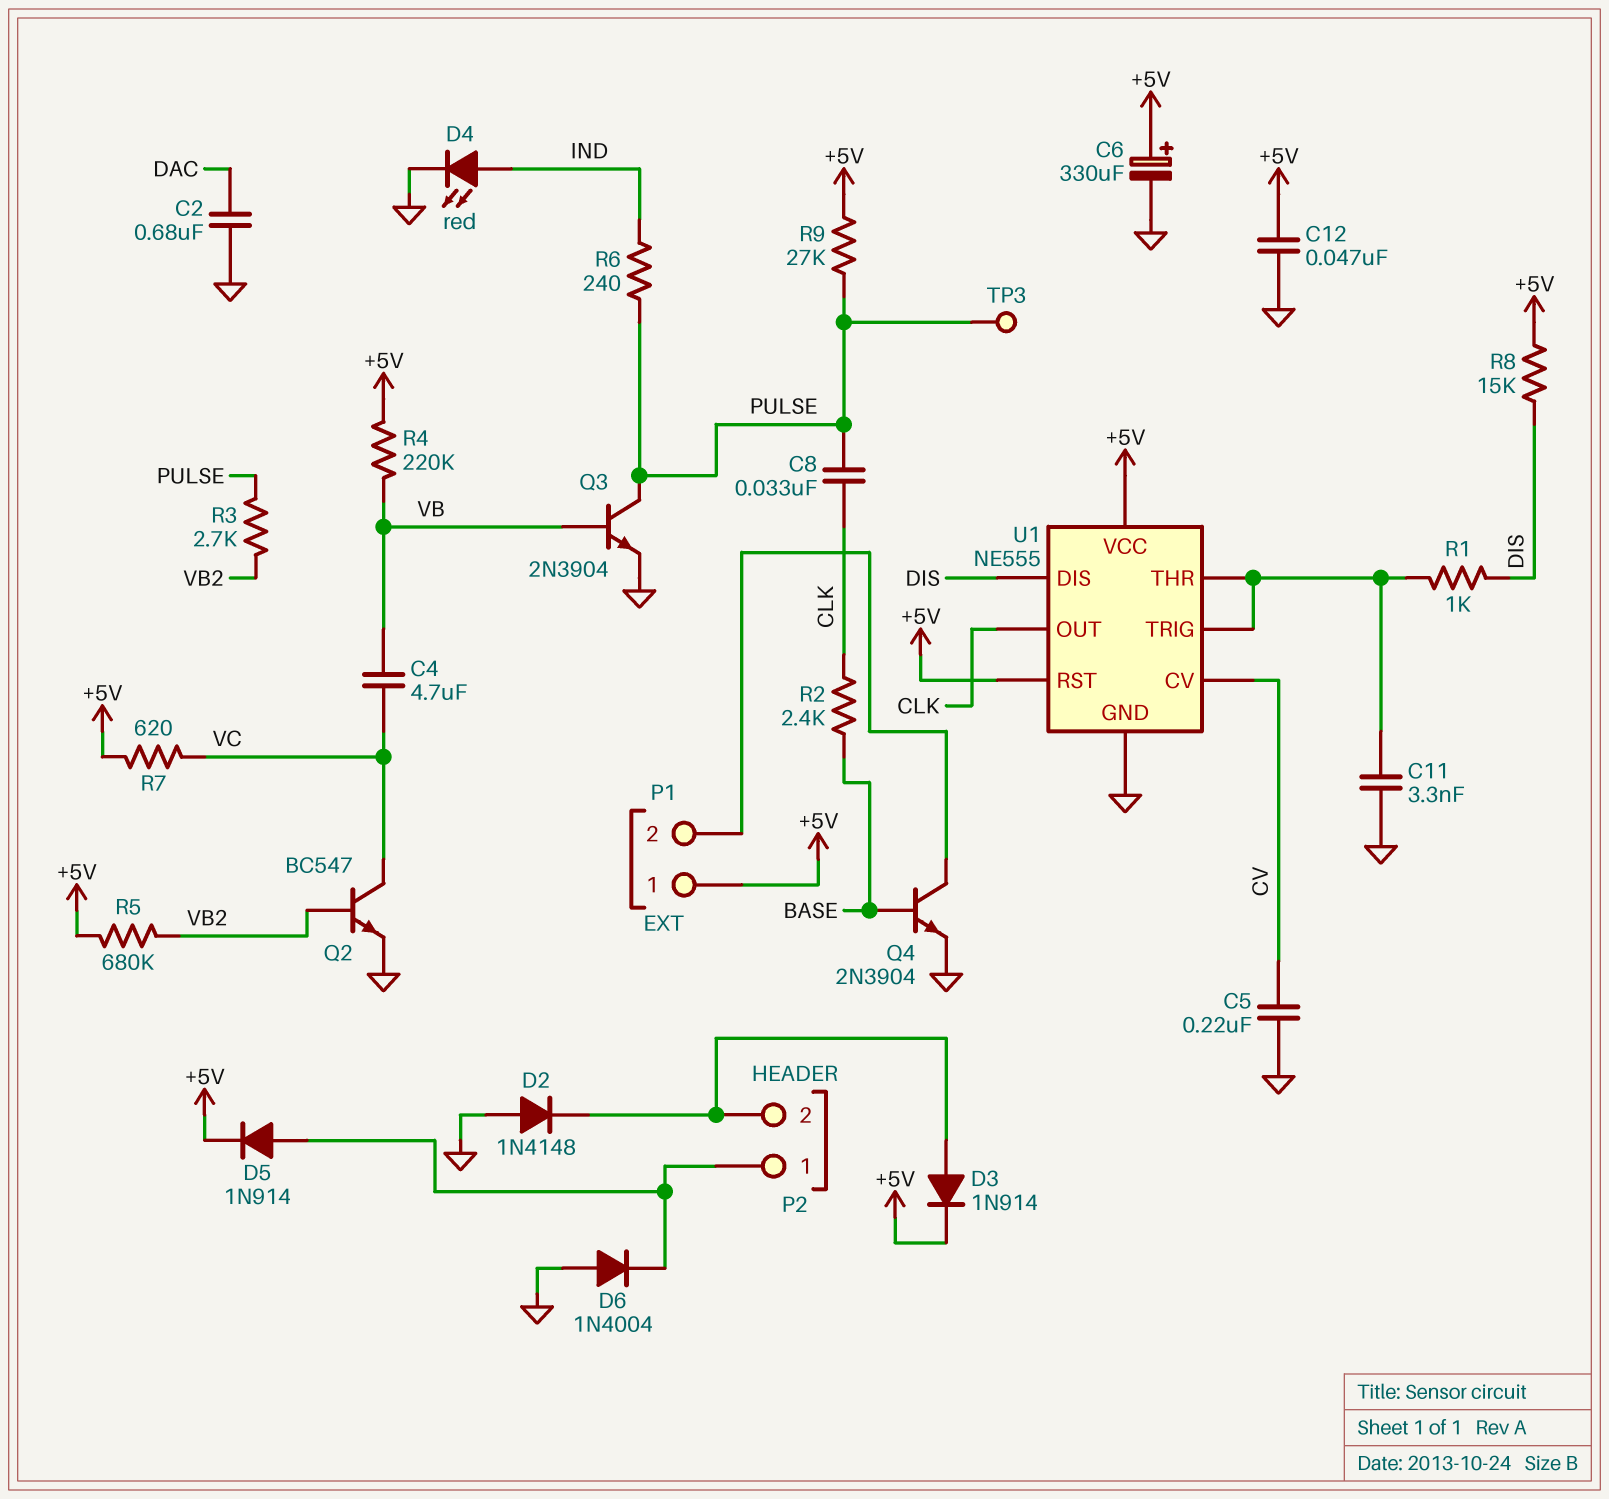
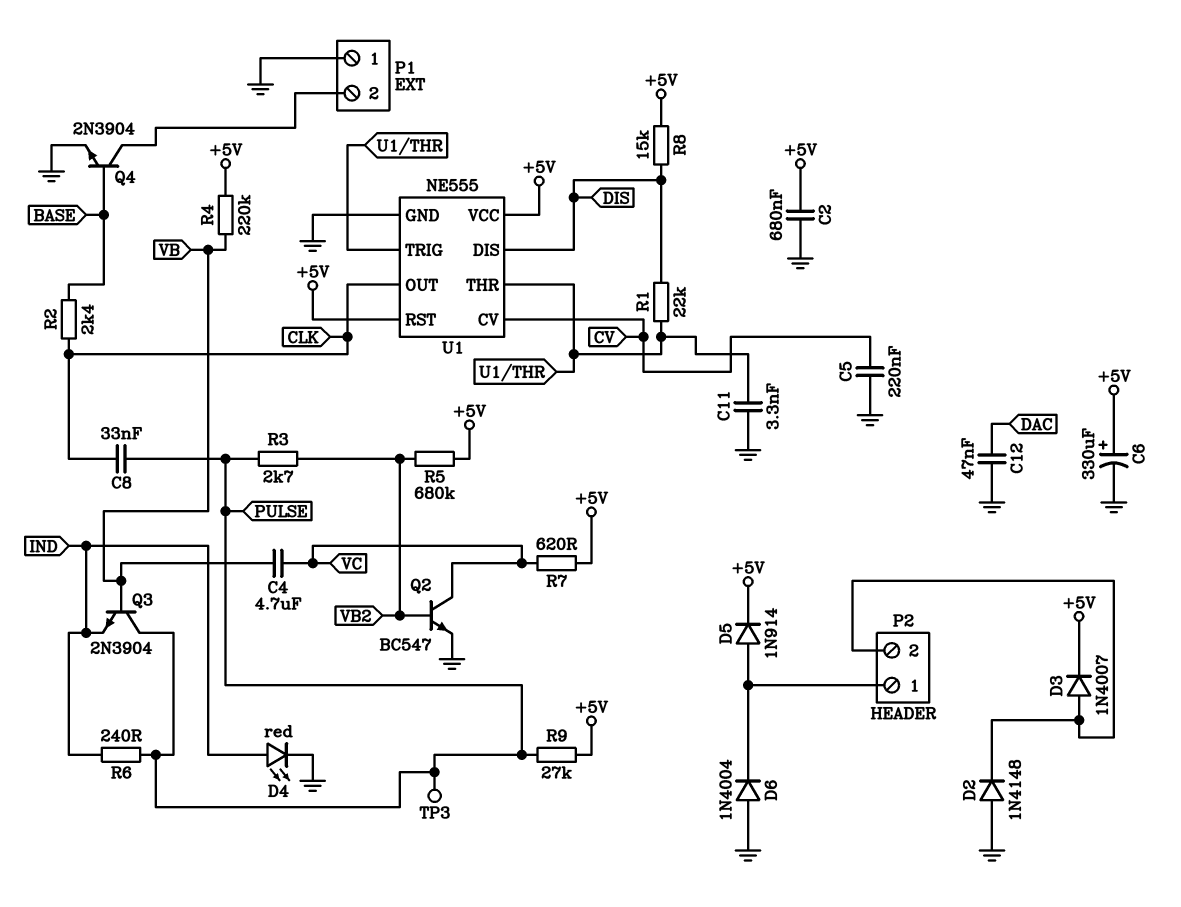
C2: 680nF (DAC, GND) -> 680nF (+5V, GND)
C12: 47nF (+5V, GND) -> 47nF (DAC, GND)
D3: diode 1N914 (A P2/2, K +5V) -> diode 1N4007 (A P2/2, K +5V)
P1 pin 1: +5V -> GND
Q3: NPN 2N3904 (B VB, C PULSE, E GND) -> NPN 2N3904 (B VB, C PULSE, E IND)
R1: 1k (DIS, U1/THR) -> 22k (DIS, U1/THR)

